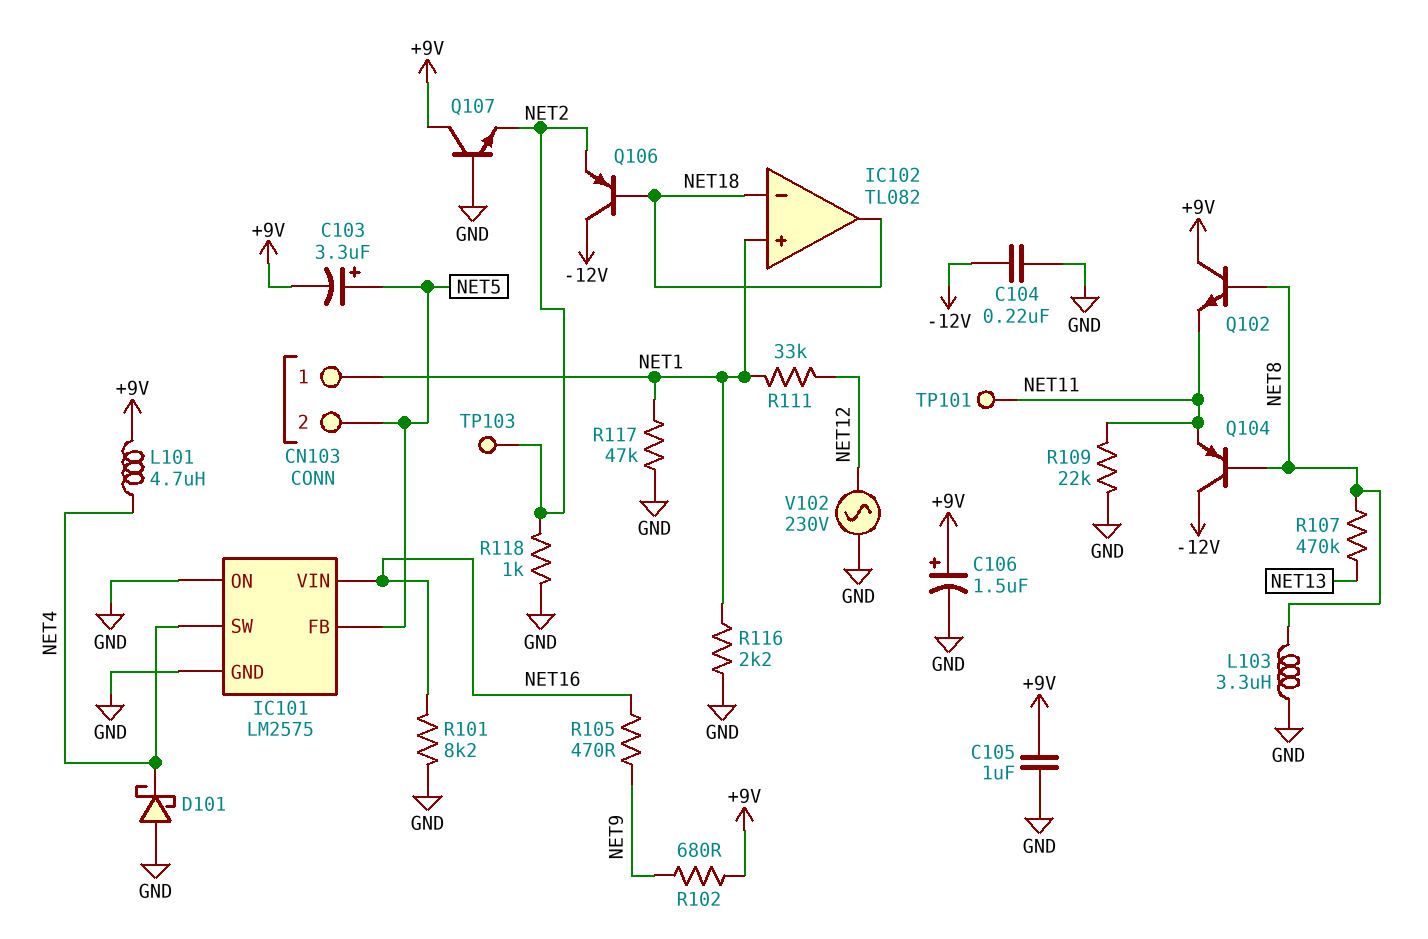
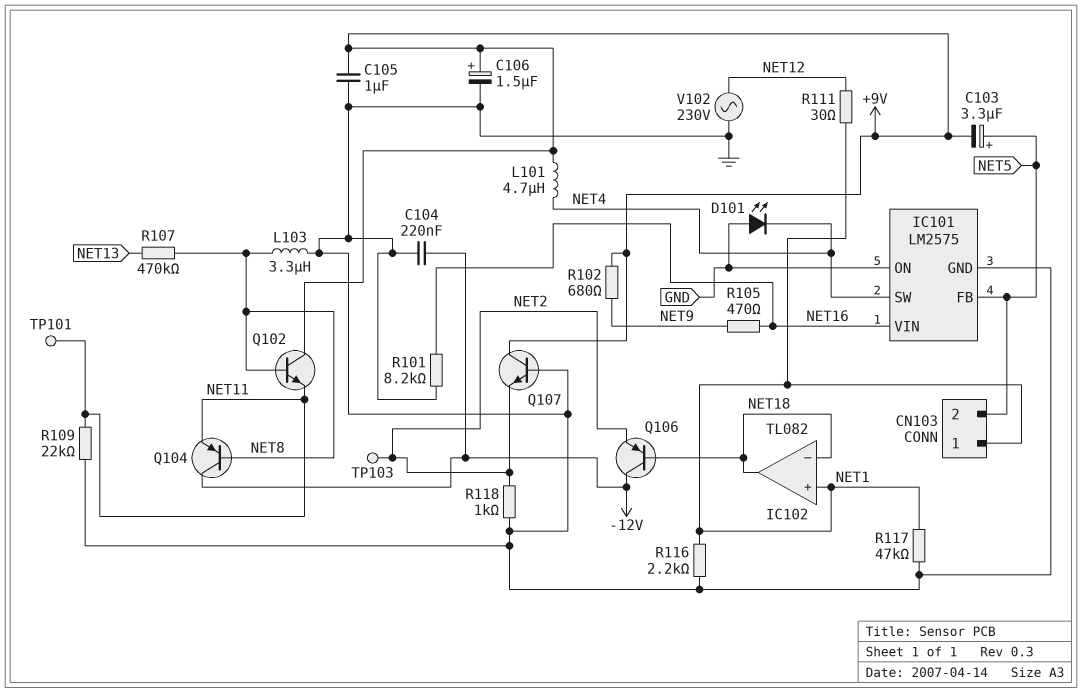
D101: schottky (A GND, K NET4) -> LED (A GND, K NET4)
R111: 33k (NET1, NET12) -> 30 (NET1, NET12)

